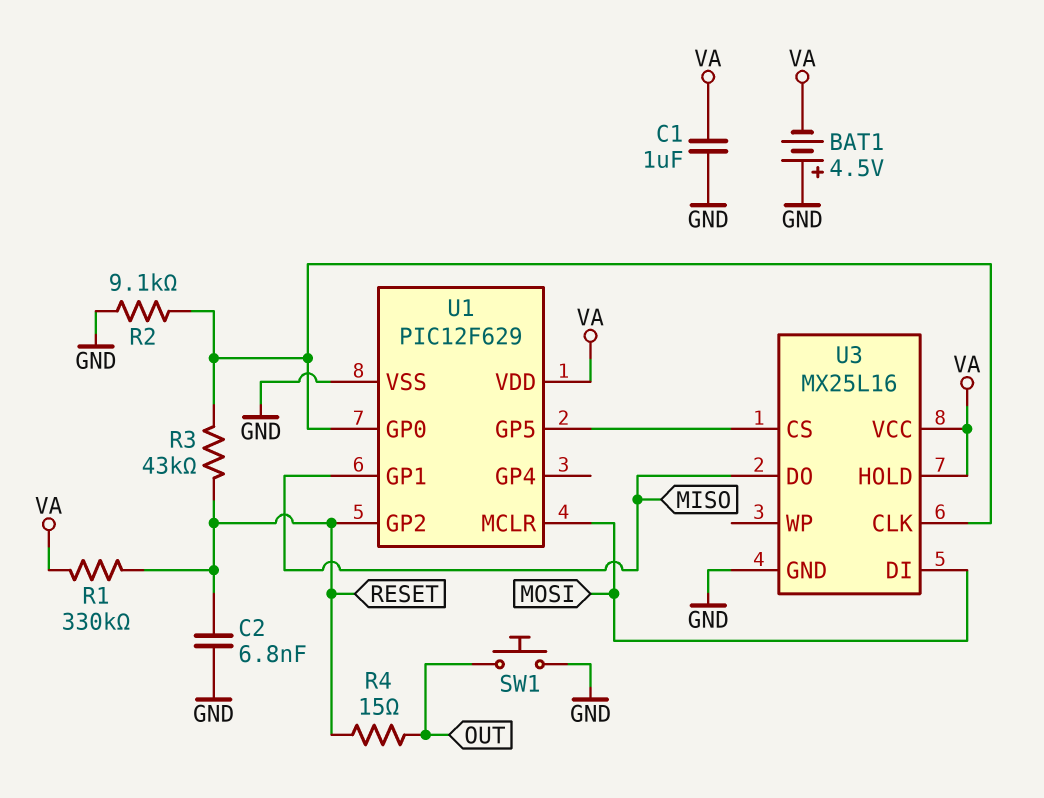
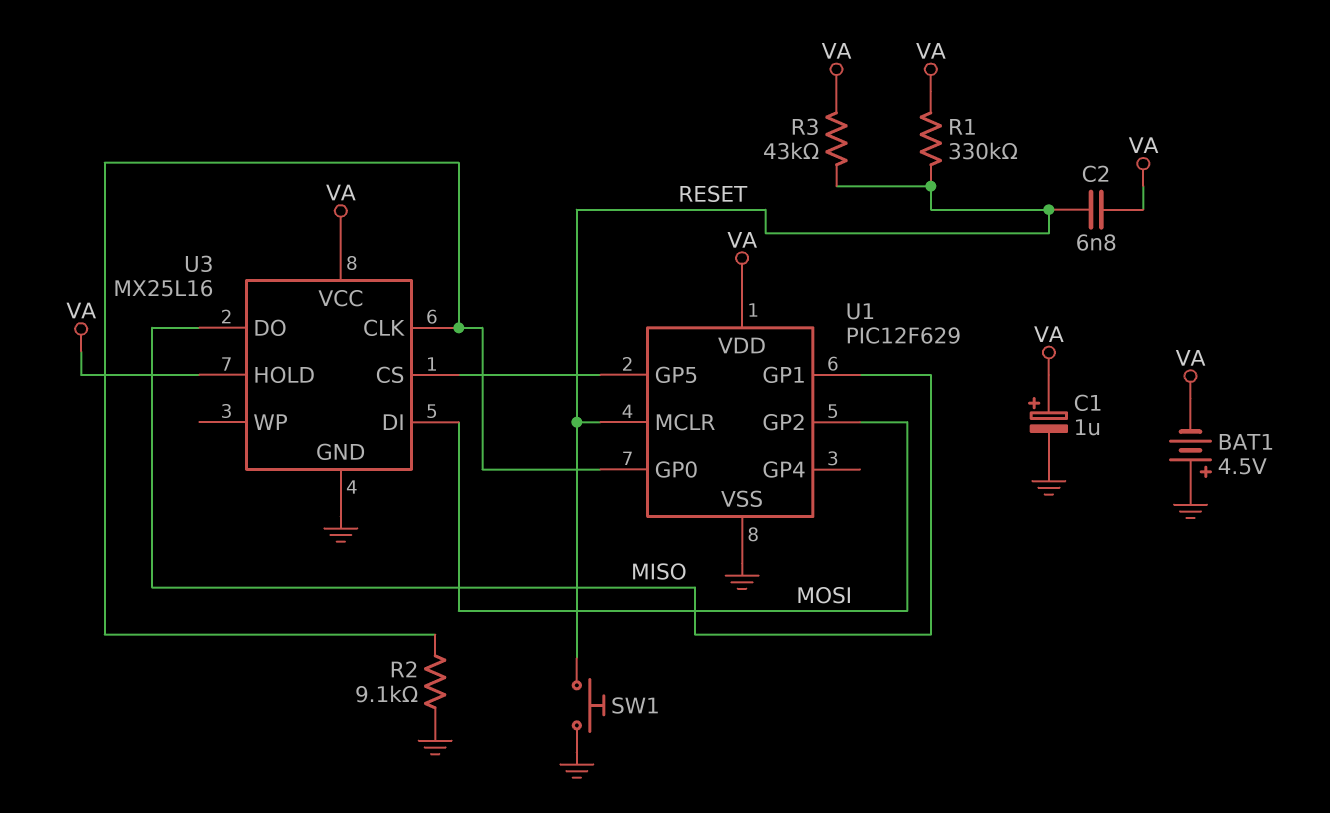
C1: 1uF (GND, VA) -> 1uF (plus VA, minus GND)
C2: 6.8nF (GND, RESET) -> 6.8nF (RESET, VA)
R3: 43k (RESET, U1/GP0) -> 43k (RESET, VA)
R4: 15 (OUT, RESET) -> none
SW1: button (GND, OUT) -> button (GND, RESET)
U1 pin GP2: RESET -> MOSI
U1 pin MCLR: MOSI -> RESET

